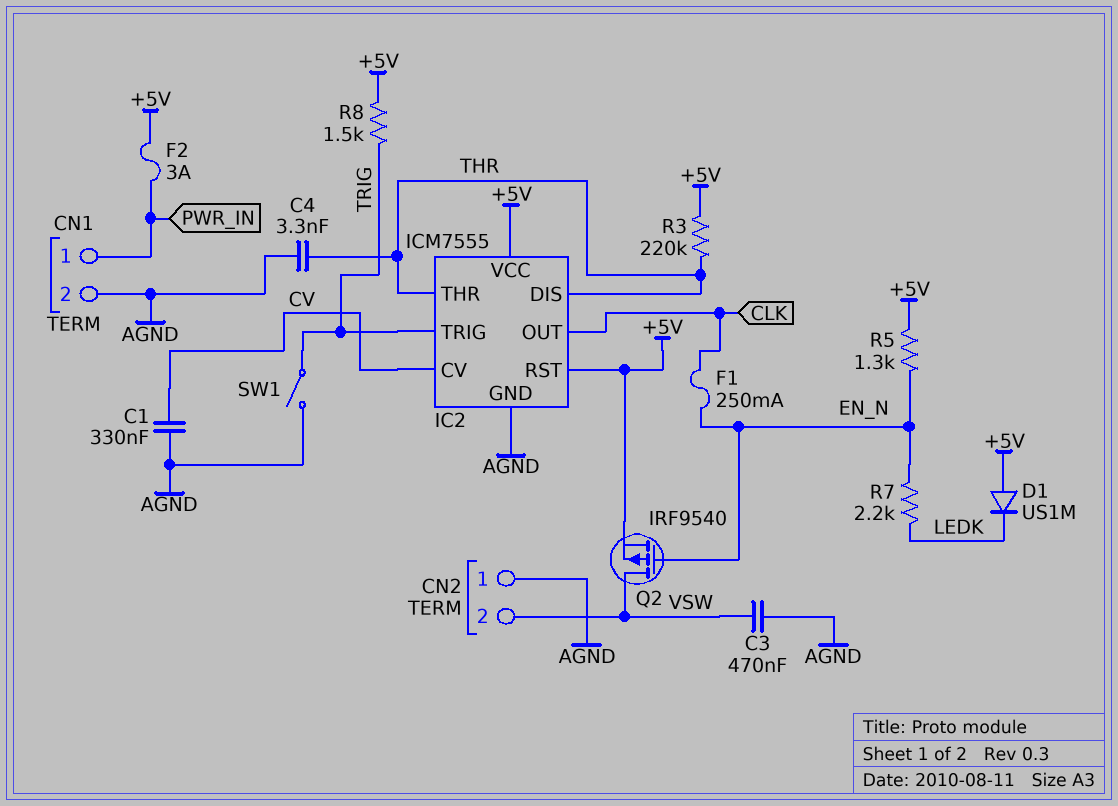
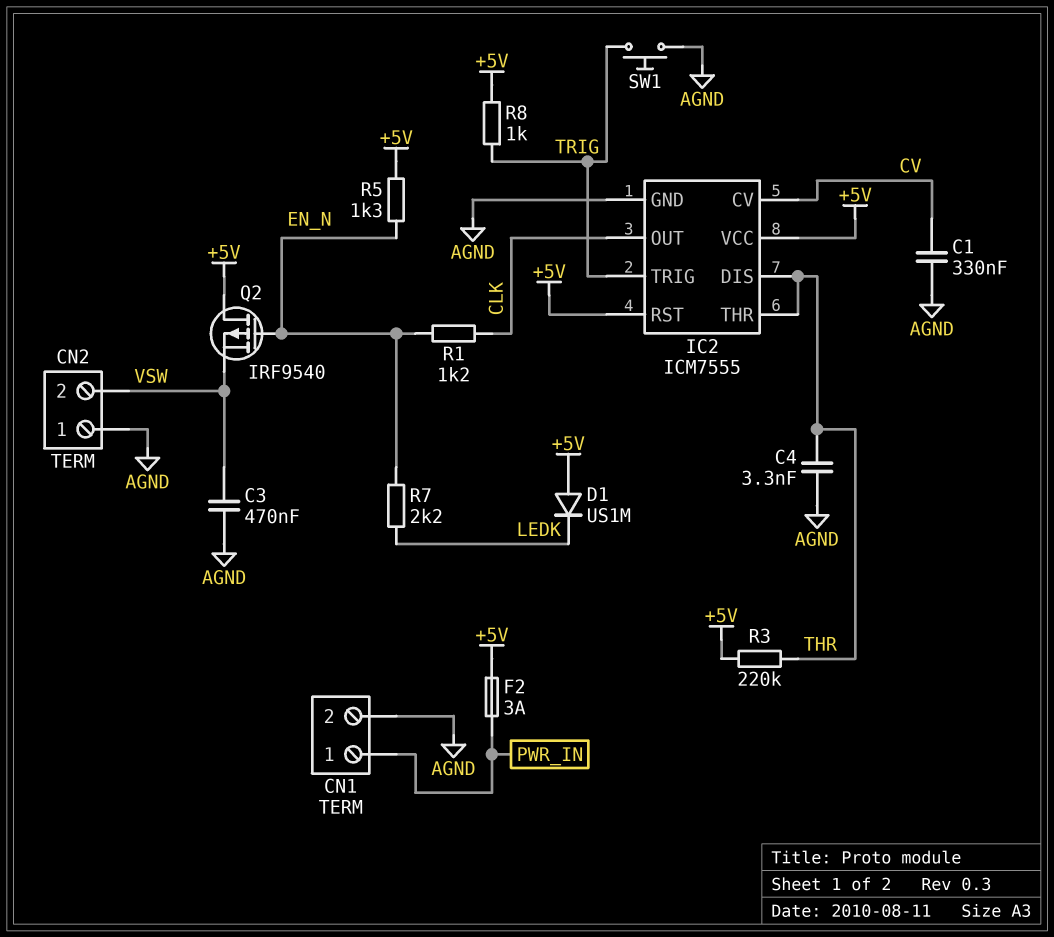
F1: 250mA (CLK, EN_N) -> none
Q2: PMOS IRF9540 (G EN_N, D VSW, S +5V) -> PMOS IRF9540 (G EN_N, D +5V, S VSW)
R1: none -> 1.2k (CLK, EN_N)
R8: 1.5k (+5V, TRIG) -> 1k (+5V, TRIG)
SW1: switch (AGND, TRIG) -> button (AGND, TRIG)

